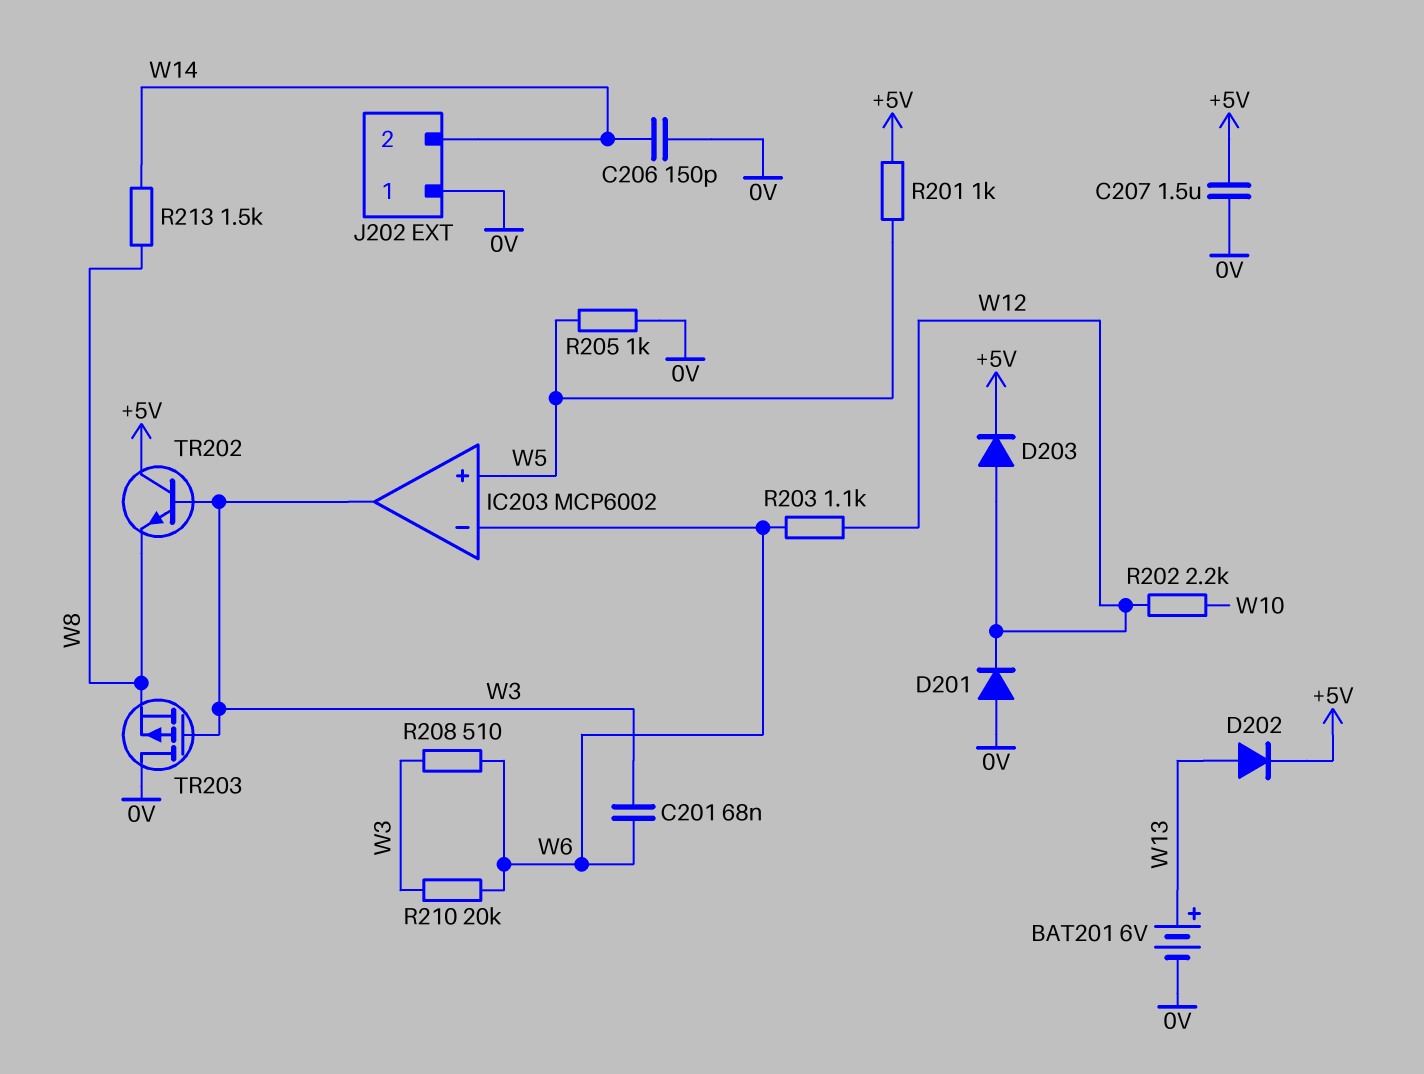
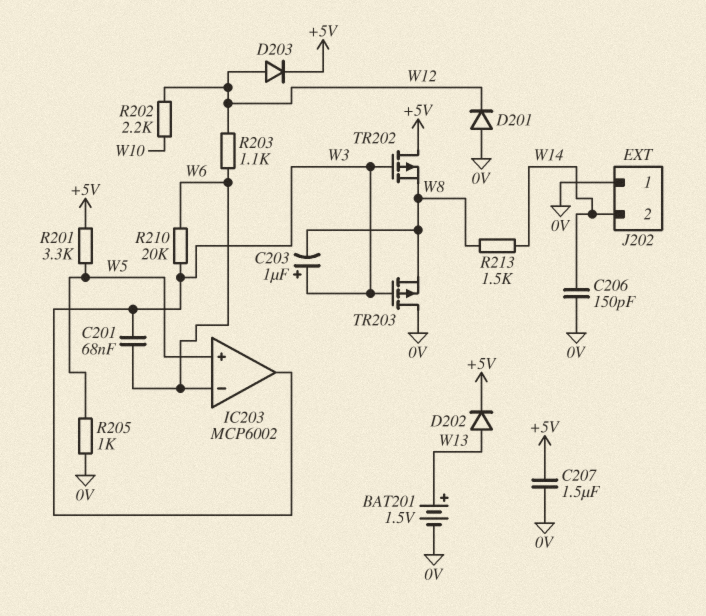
BAT201: 6V (plus W13, minus 0V) -> 1.5V (plus W13, minus 0V)
C203: none -> 1uF (plus W3, minus W8)
R201: 1k (+5V, W5) -> 3.3k (+5V, W5)
R208: 510 (W3, W6) -> none
TR202: NPN (B W3, C +5V, E W8) -> PMOS (G W3, D +5V, S W8)

